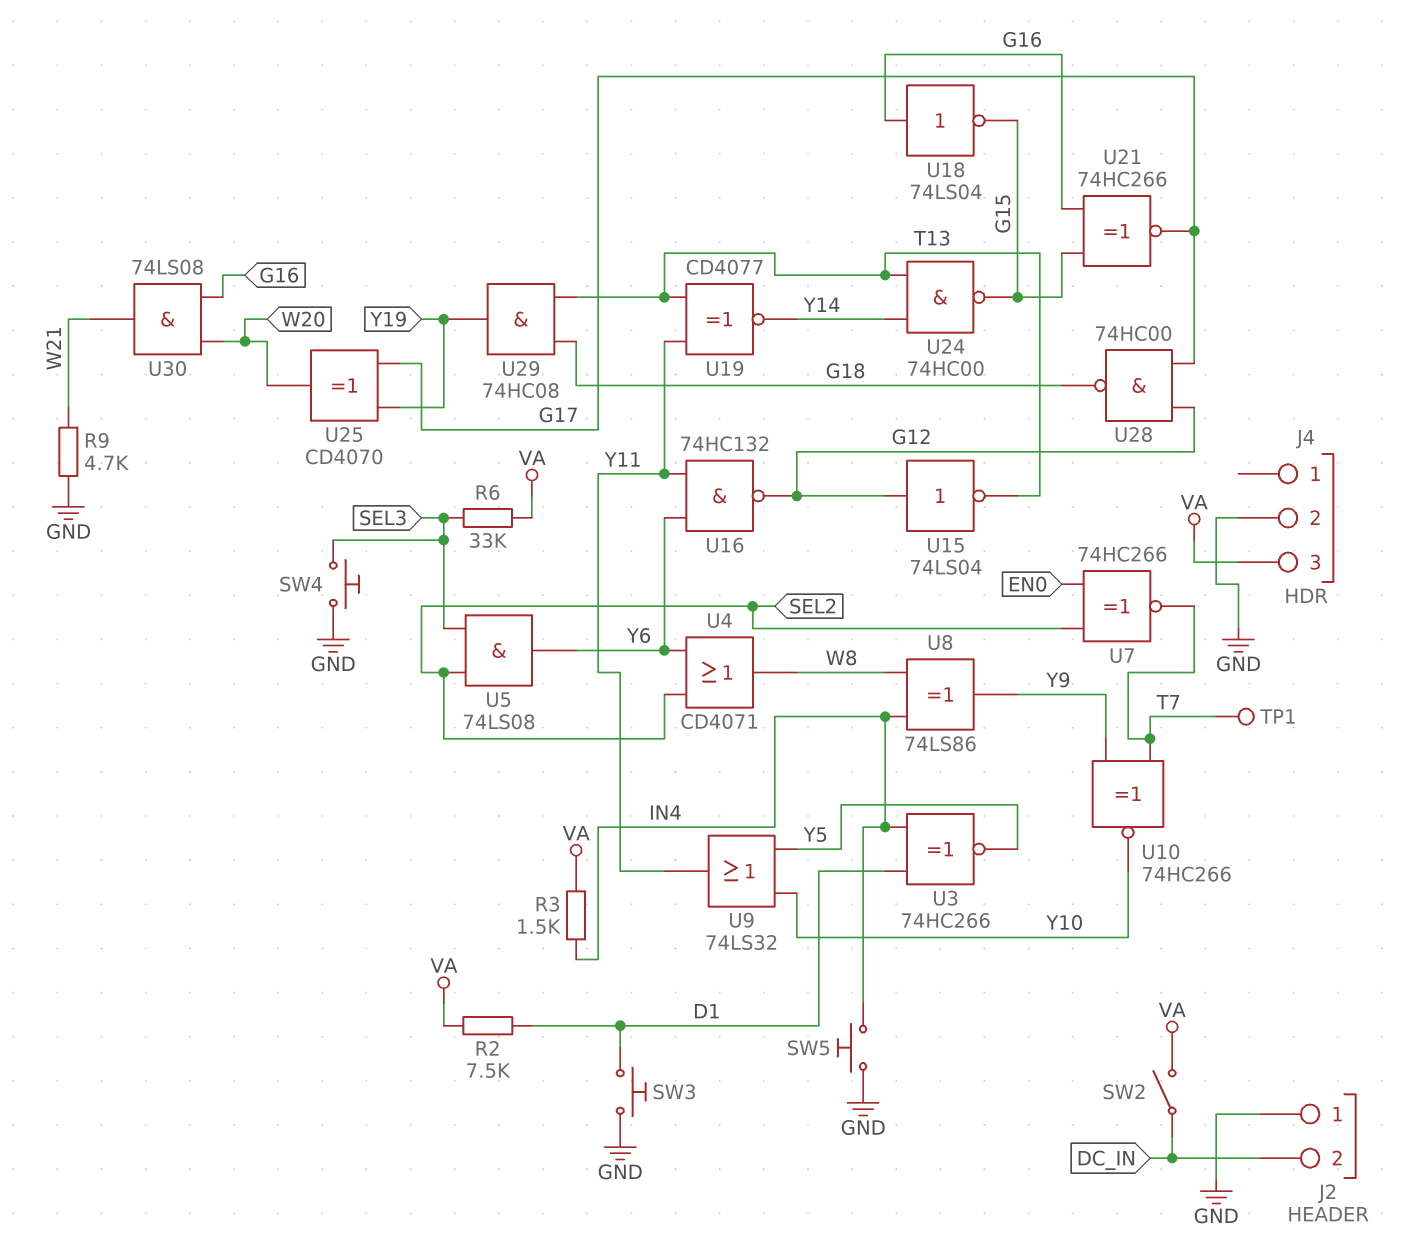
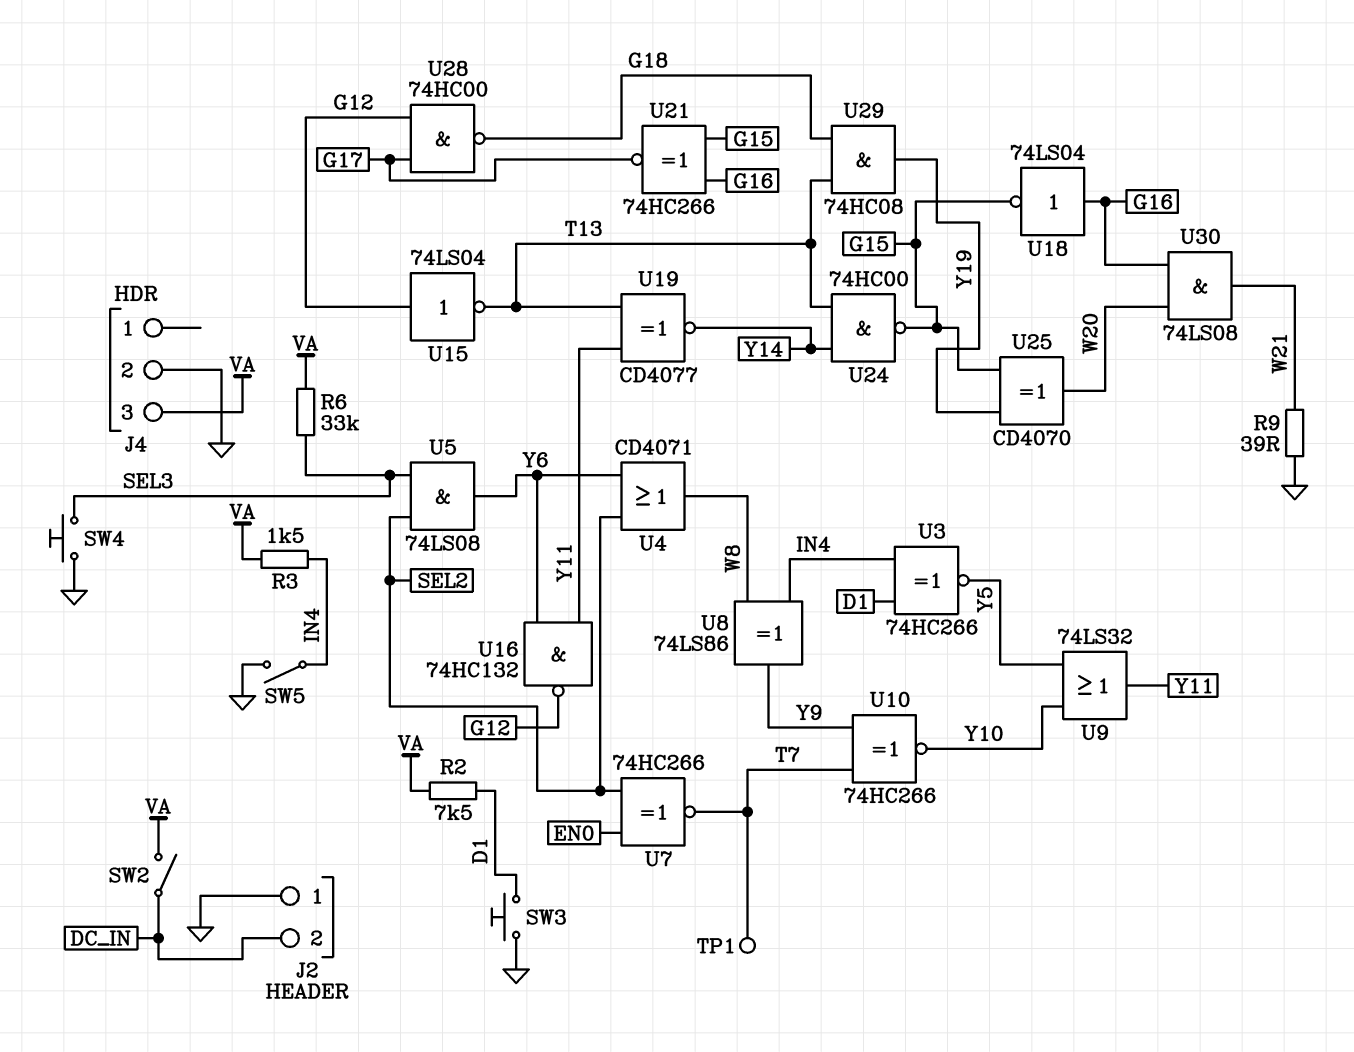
R9: 4.7k (GND, W21) -> 39 (GND, W21)
SW5: button (GND, IN4) -> switch (GND, IN4)
U25: XOR CD4070 (in G17, in Y19, out W20) -> XOR CD4070 (in G15, in Y19, out W20)

